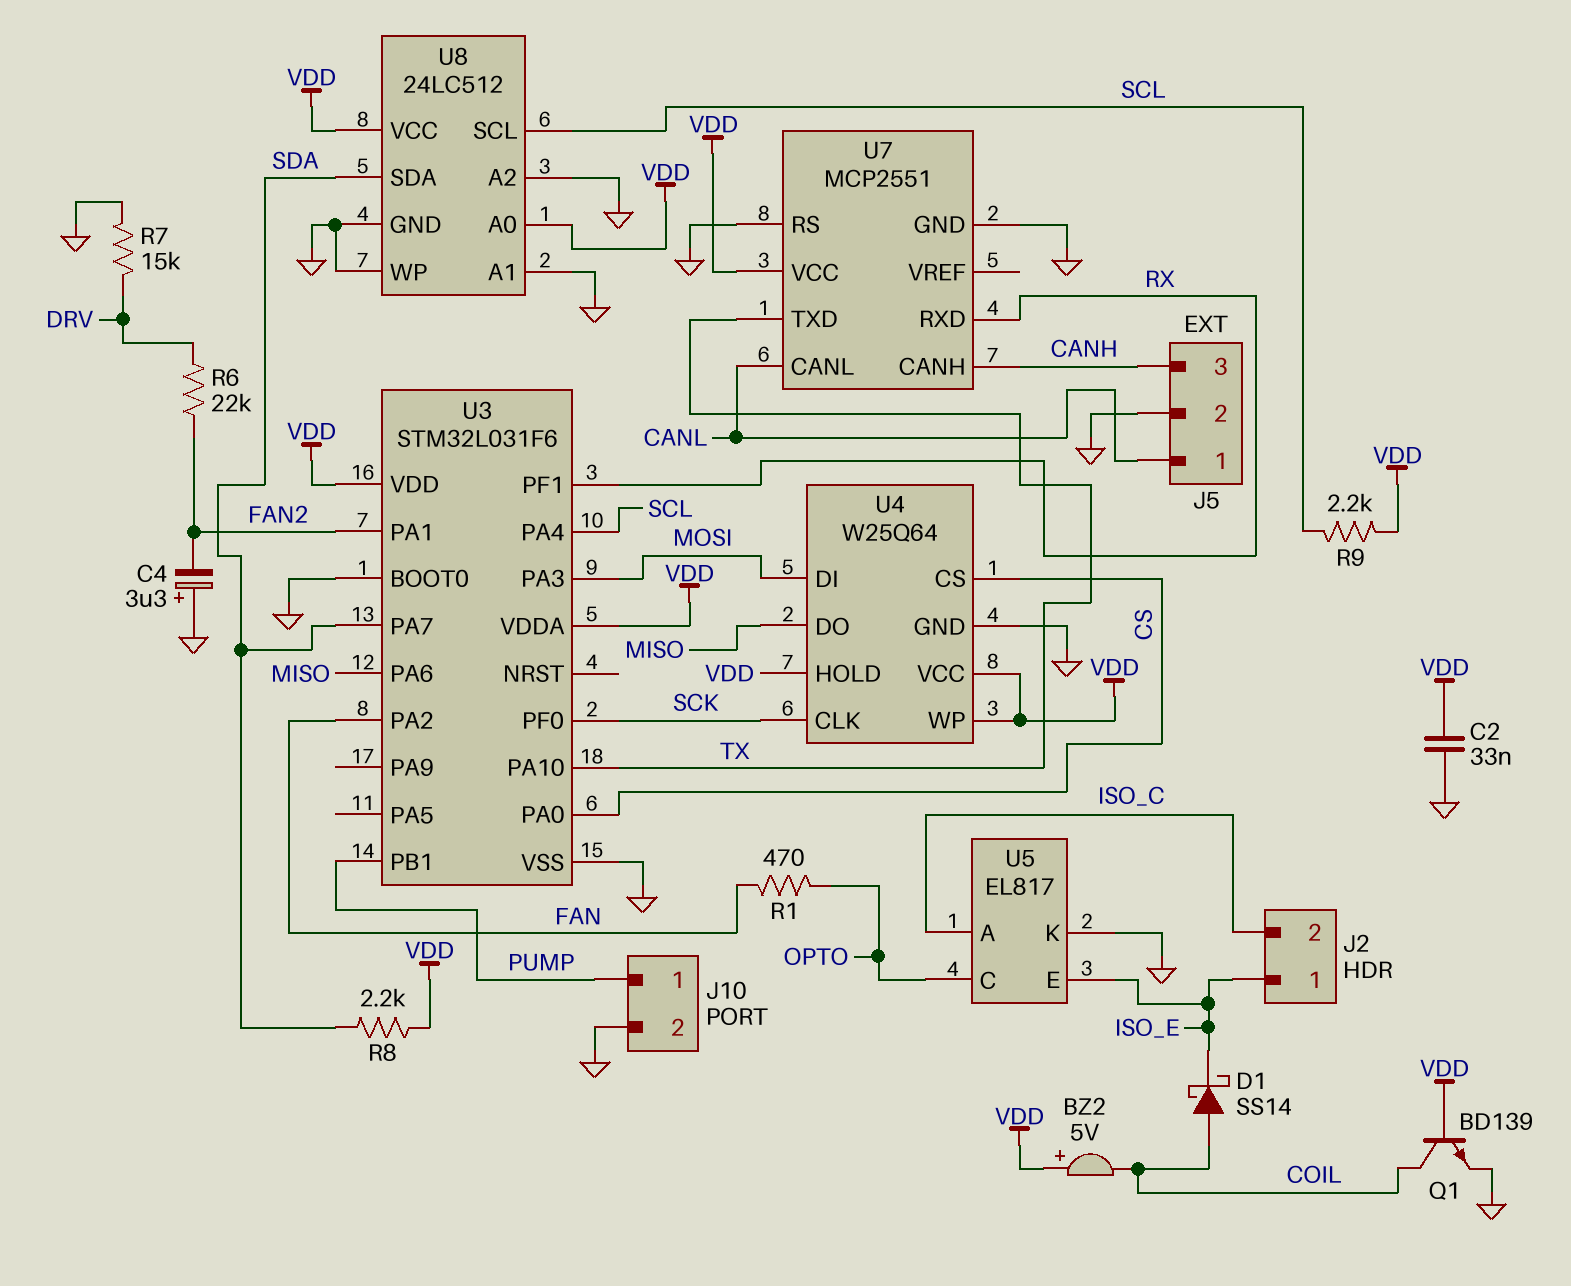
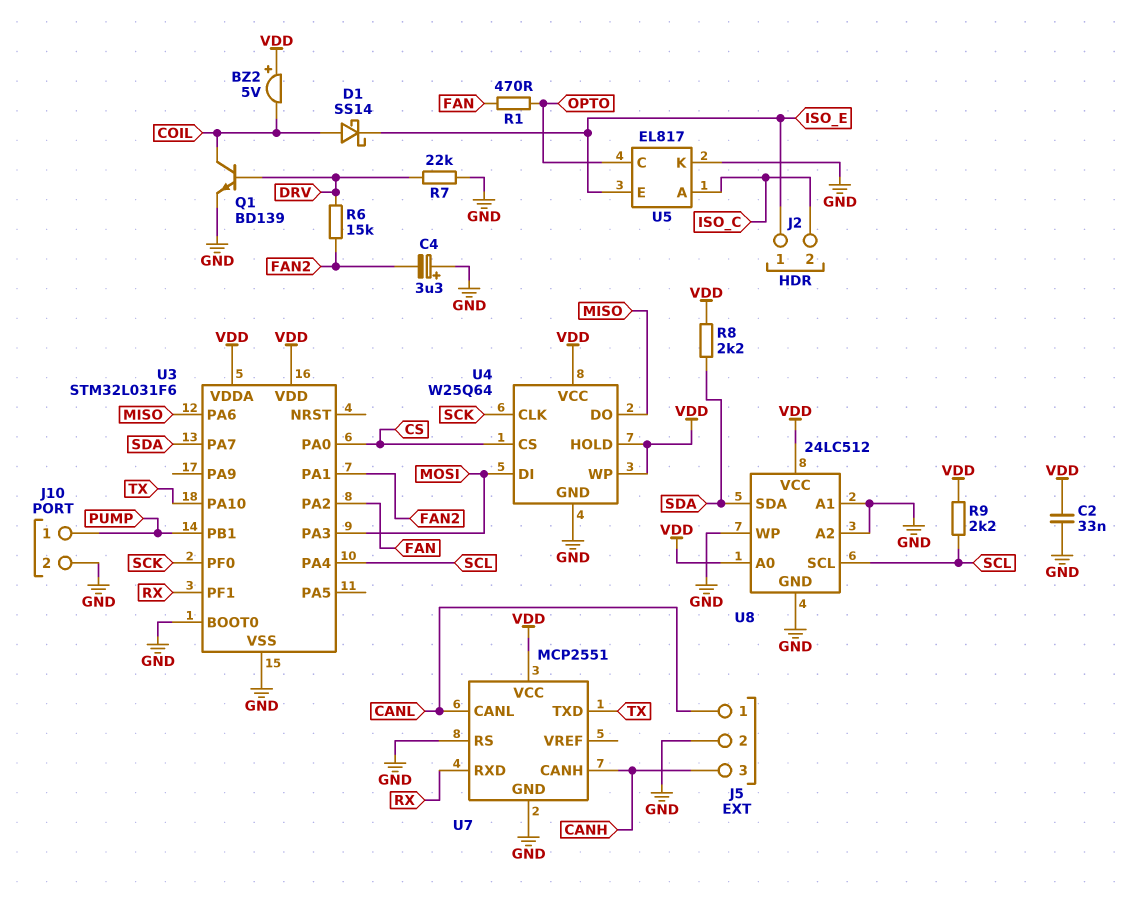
Q1: NPN BD139 (B VDD, C COIL, E GND) -> NPN BD139 (B DRV, C COIL, E GND)
R6: 22k (DRV, FAN2) -> 15k (DRV, FAN2)
R7: 15k (DRV, GND) -> 22k (DRV, GND)

